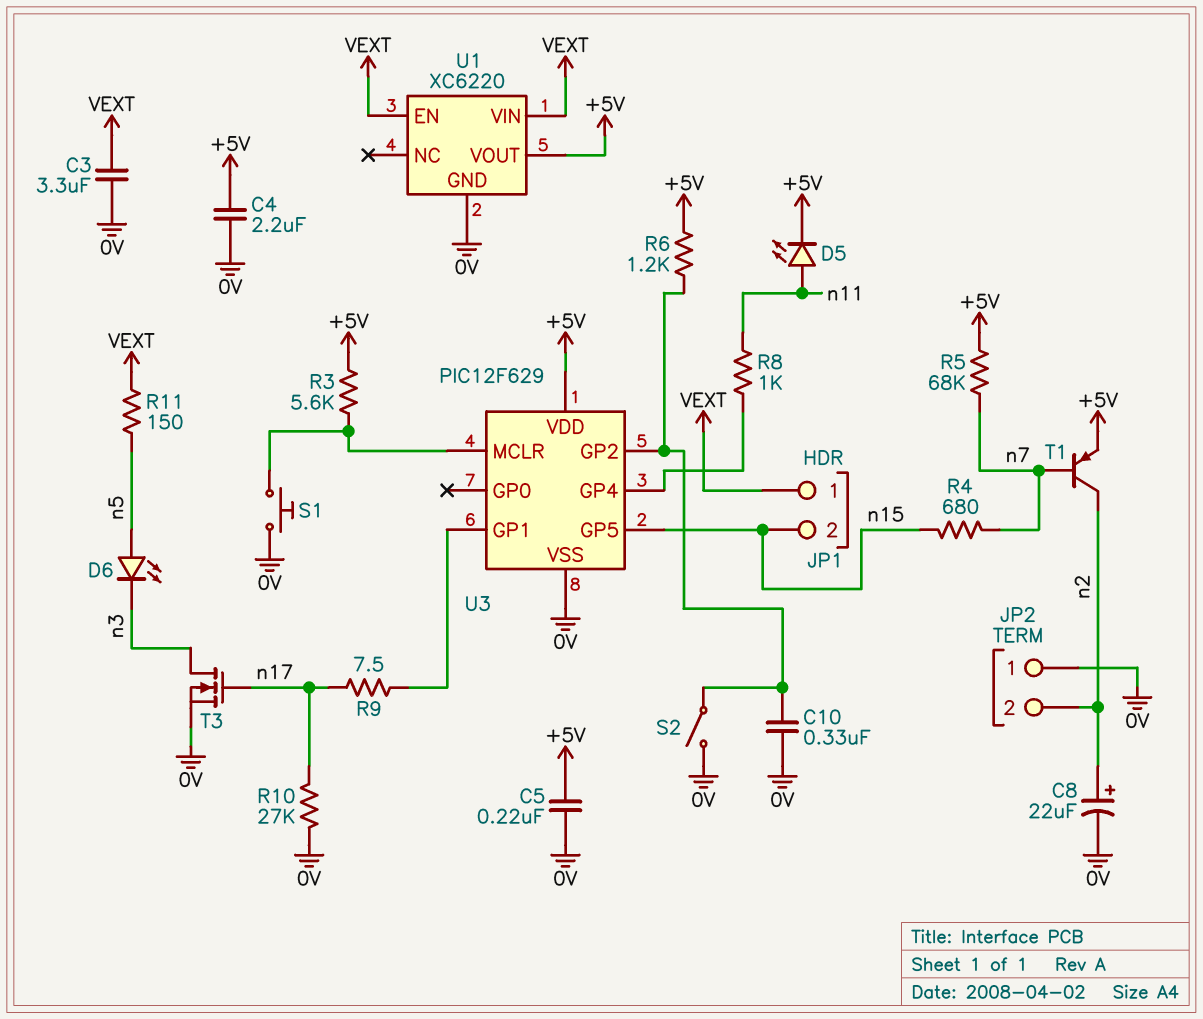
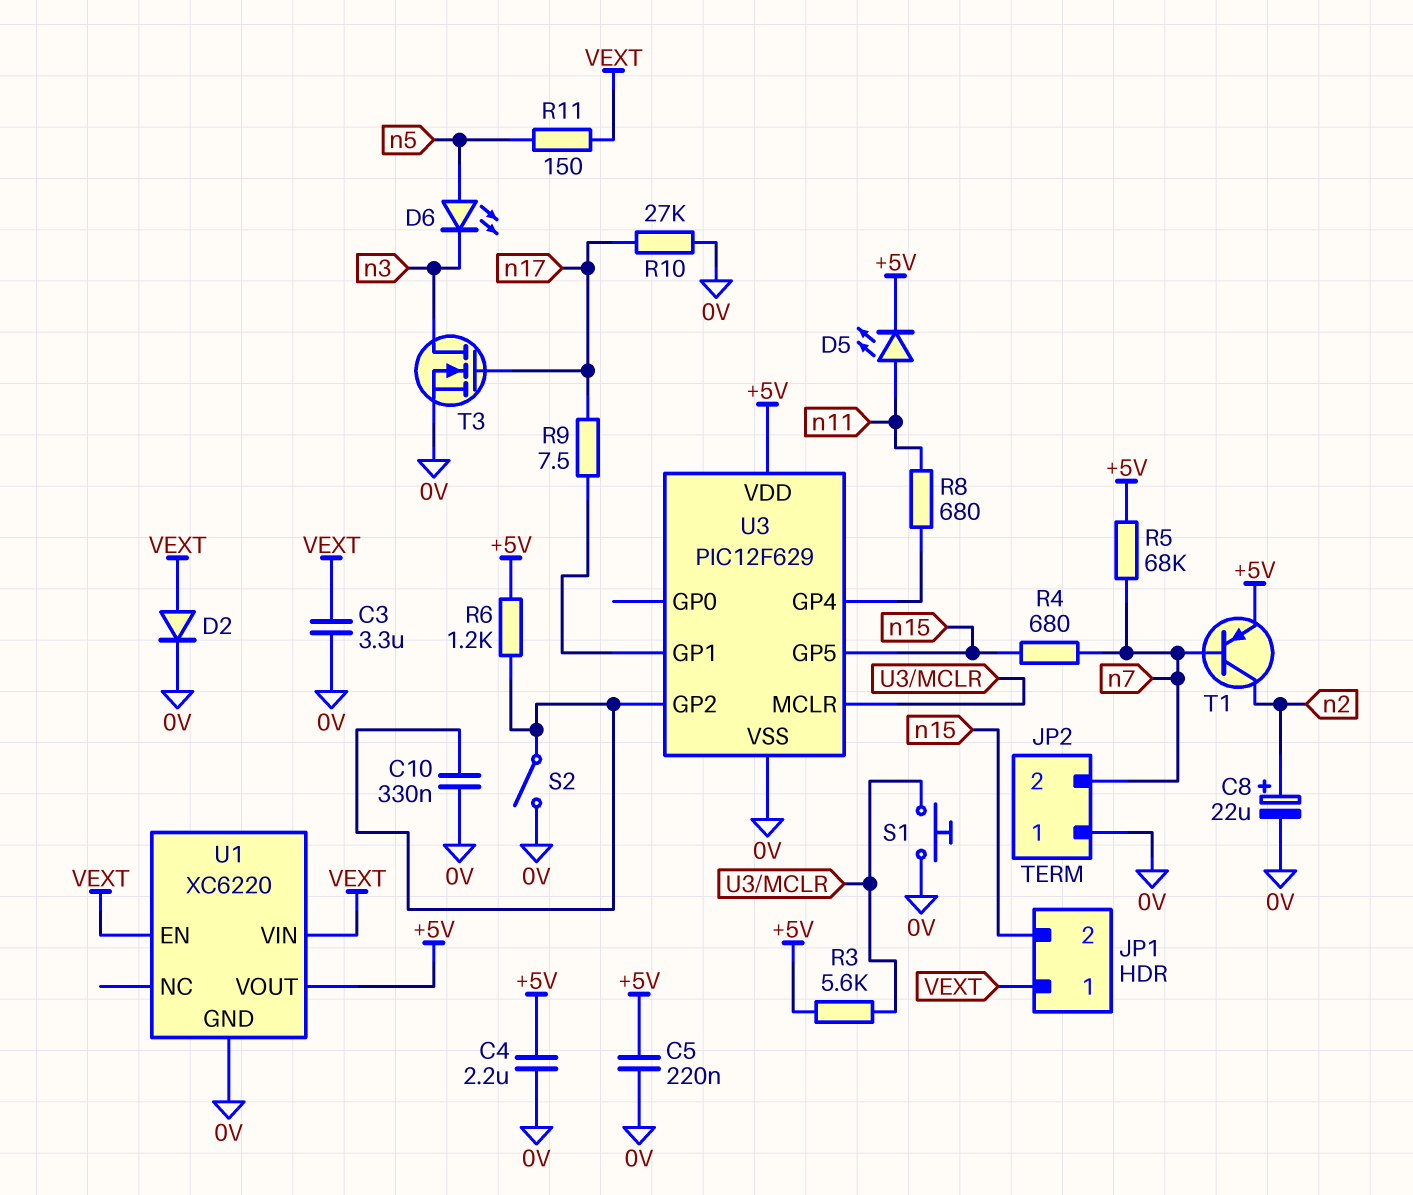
D2: none -> diode (A VEXT, K 0V)
JP2 pin 2: n2 -> n7
R8: 1k (U3/GP4, n11) -> 680 (U3/GP4, n11)

